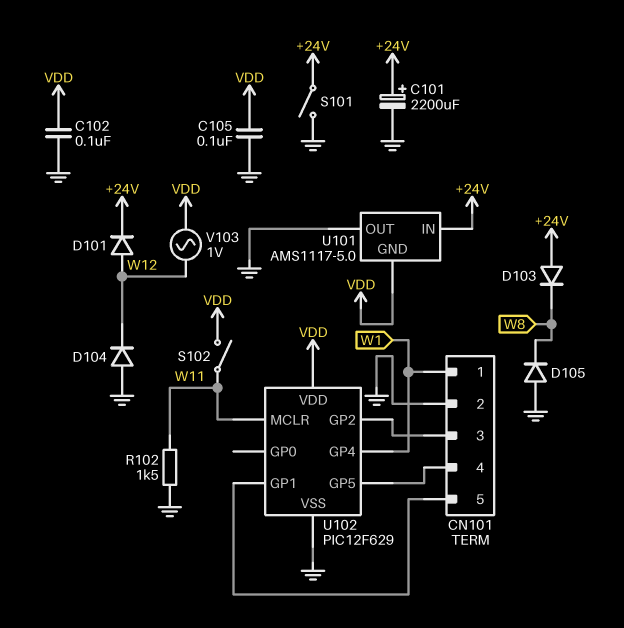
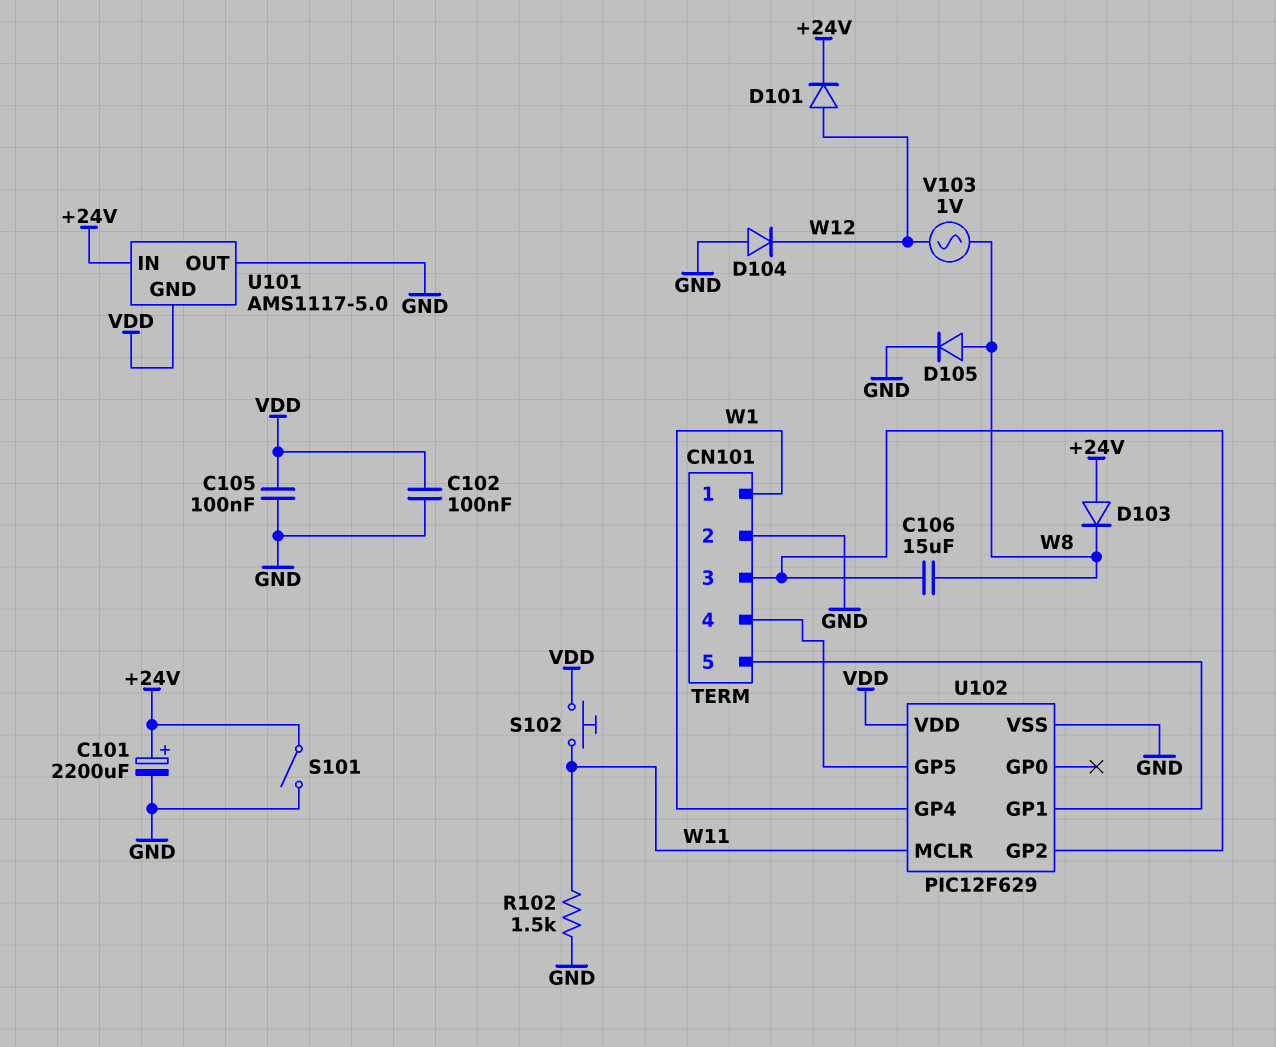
C106: none -> 15uF (CN101/3, W8)
D105: diode (A GND, K W8) -> diode (A W8, K GND)
S102: switch (VDD, W11) -> button (VDD, W11)
V103: AC 1V (VDD, W12) -> AC 1V (W8, W12)

